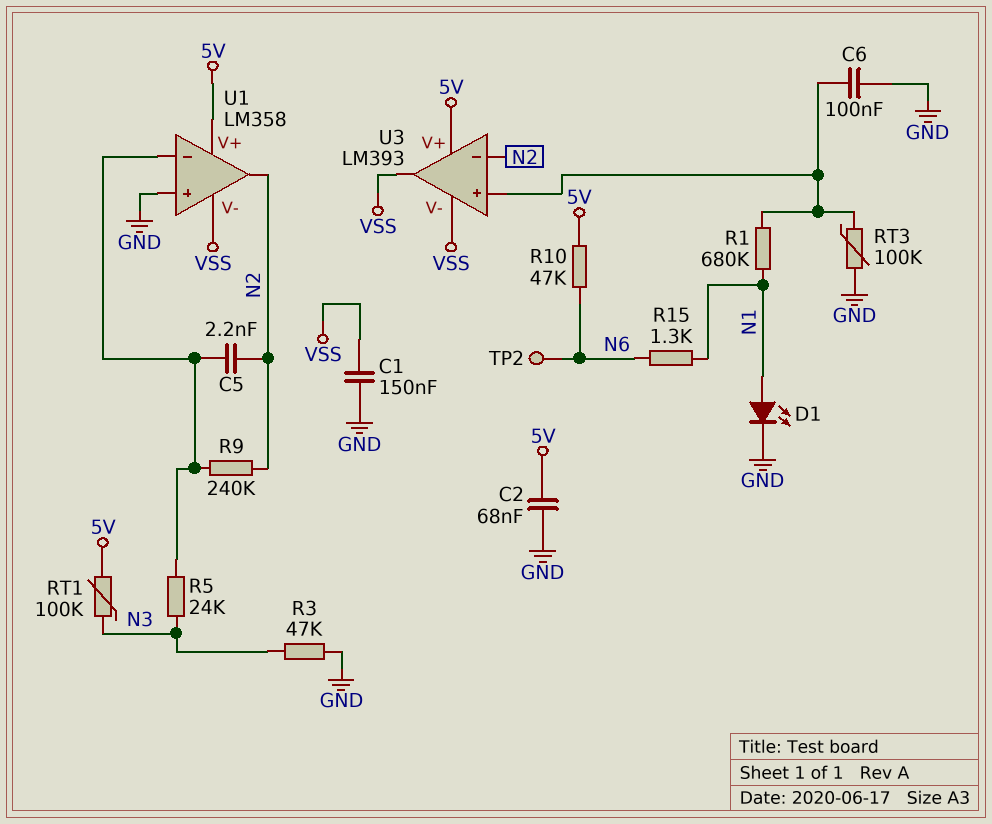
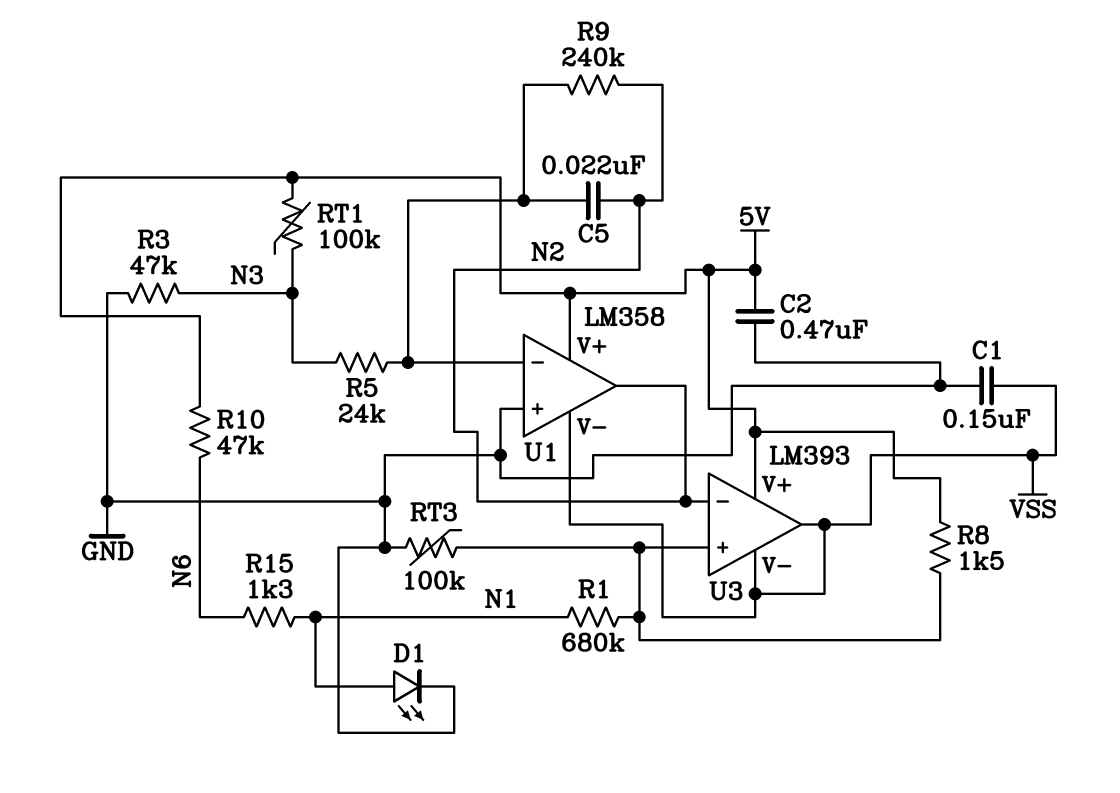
C2: 68nF (5V, GND) -> 470nF (5V, GND)
C5: 2.2nF (N2, U1/in-) -> 22nF (N2, U1/in-)
C6: 100nF (GND, U3/in+) -> none
R8: none -> 1.5k (5V, U3/in+)
TP2: test point (N6) -> none

